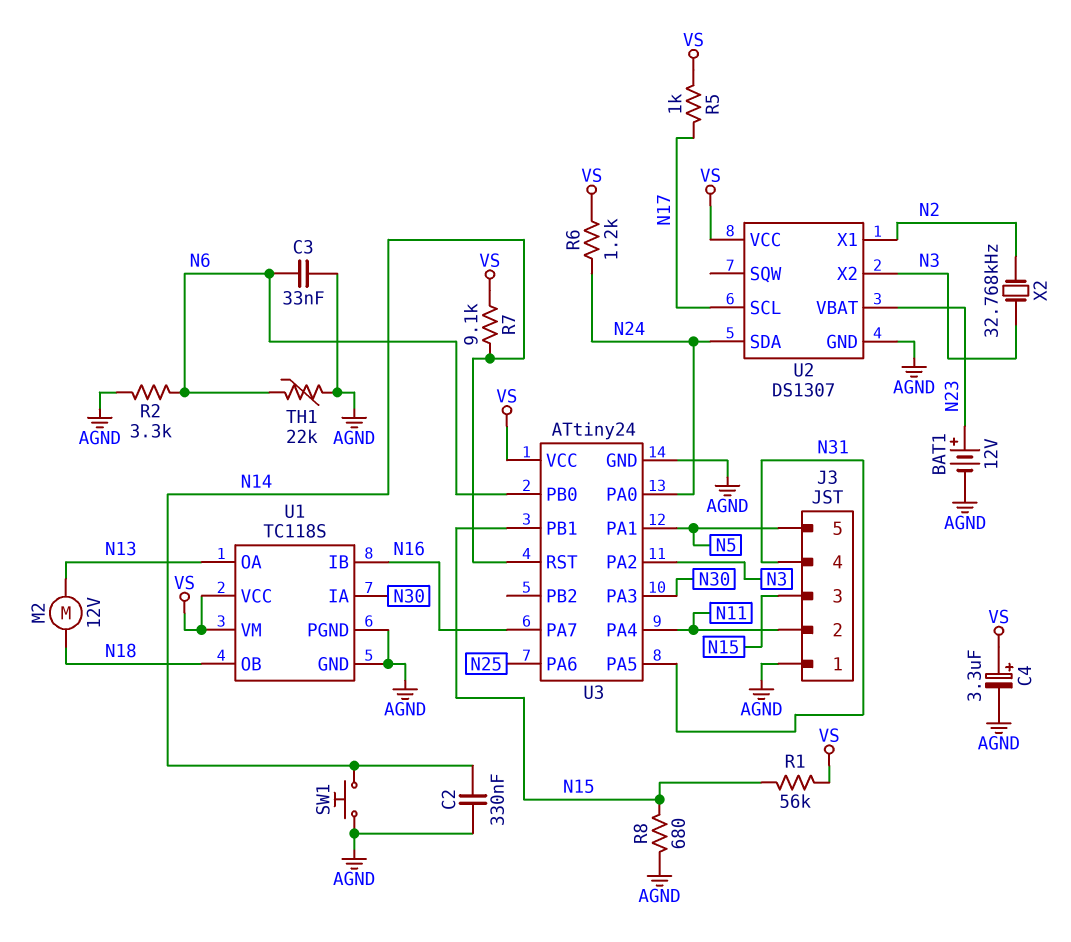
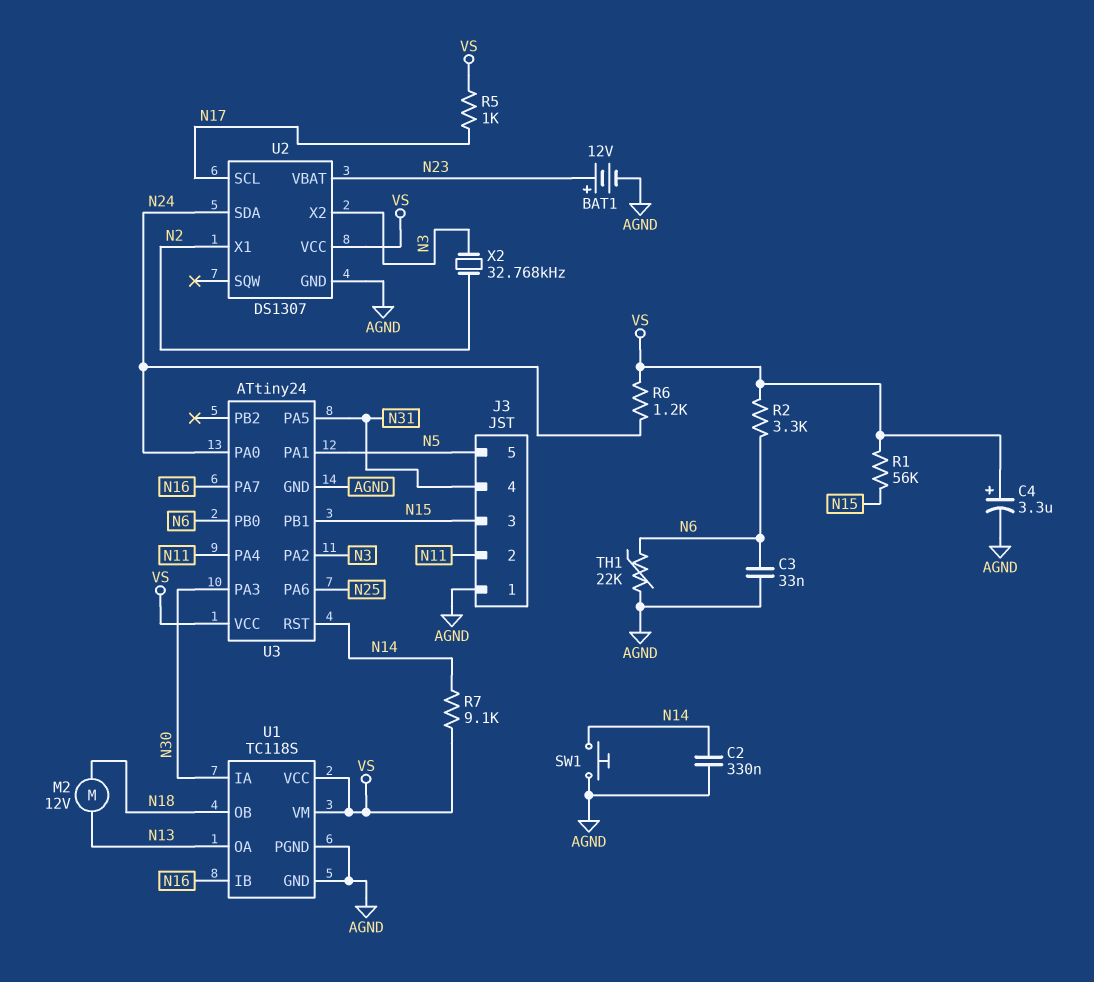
R2: 3.3k (AGND, N6) -> 3.3k (N6, VS)
R8: 680 (AGND, N15) -> none

